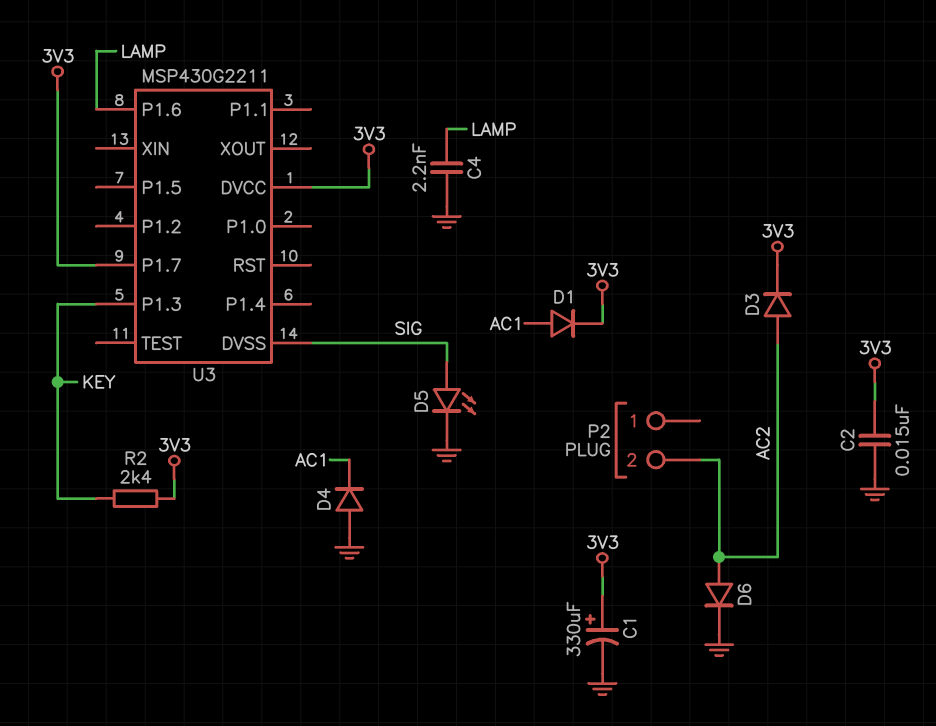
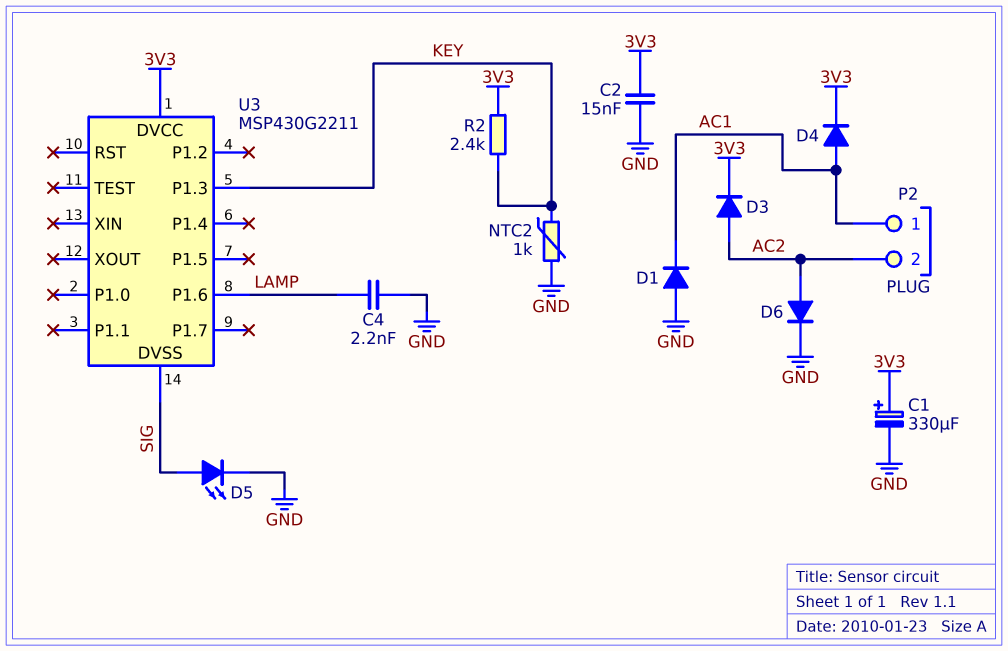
D1: diode (A AC1, K 3V3) -> diode (A GND, K AC1)
D4: diode (A GND, K AC1) -> diode (A AC1, K 3V3)
NTC2: none -> 1k (GND, KEY)
P2 pin 1: none -> AC1
U3 pin P1.7: 3V3 -> none

